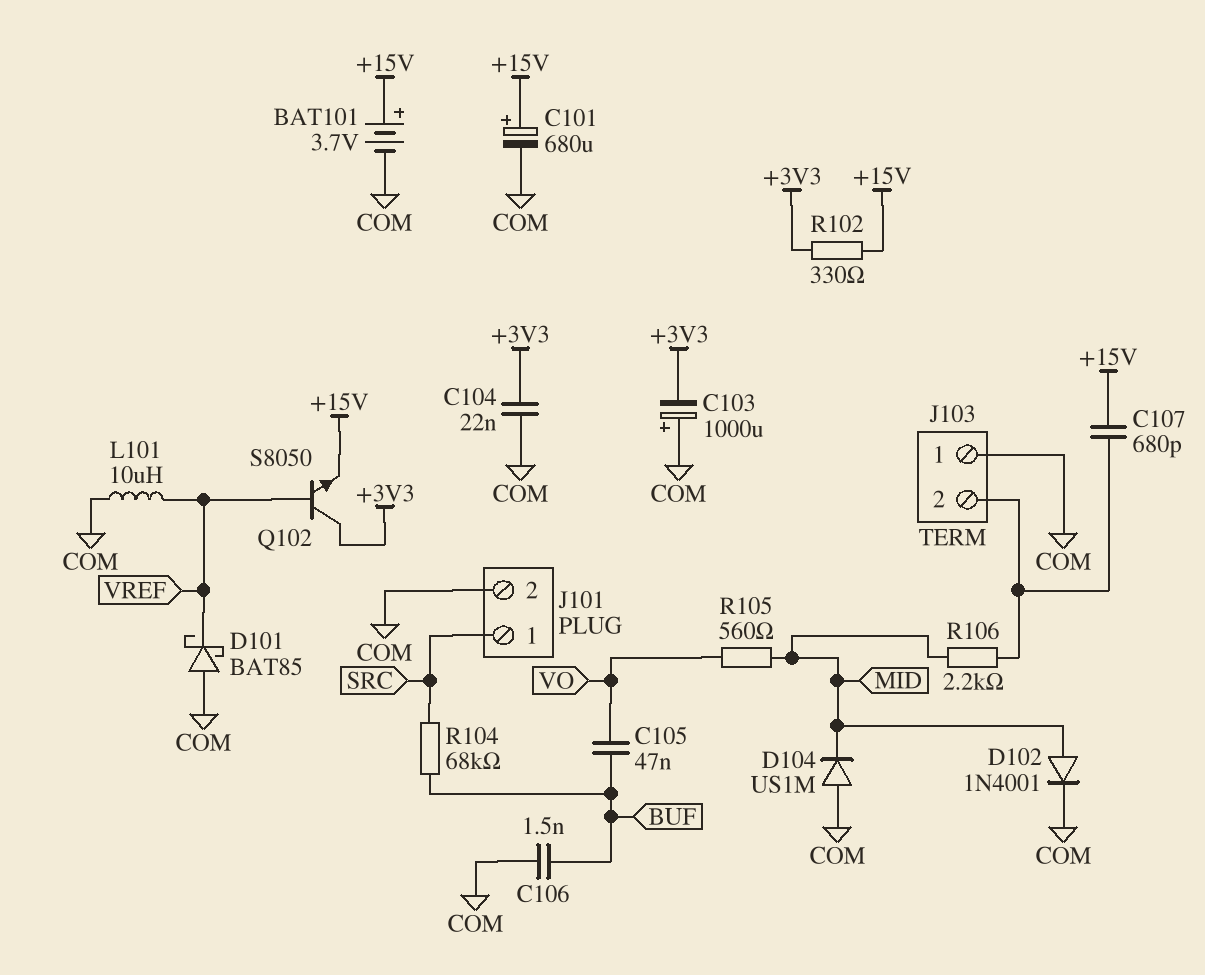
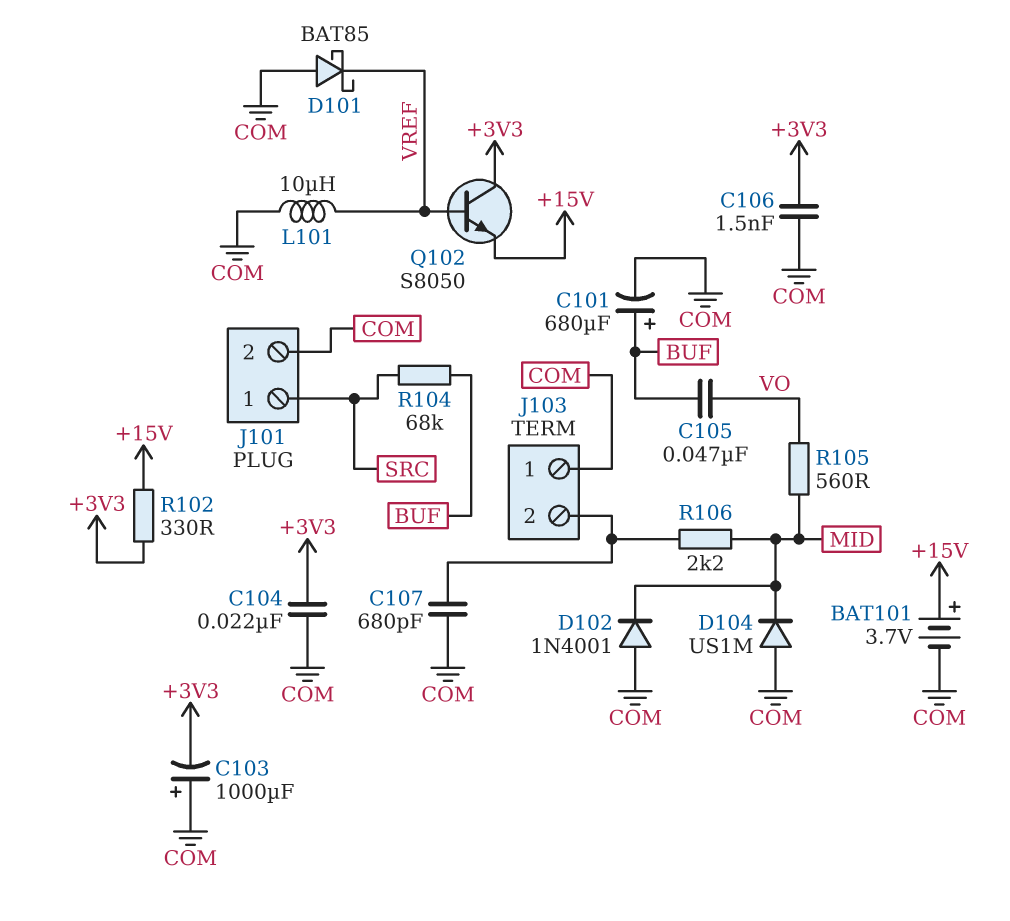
C101: 680uF (plus +15V, minus COM) -> 680uF (plus BUF, minus COM)
C106: 1.5nF (BUF, COM) -> 1.5nF (+3V3, COM)
C107: 680pF (+15V, J103/2) -> 680pF (COM, J103/2)
D102: diode 1N4001 (A MID, K COM) -> diode 1N4001 (A COM, K MID)

